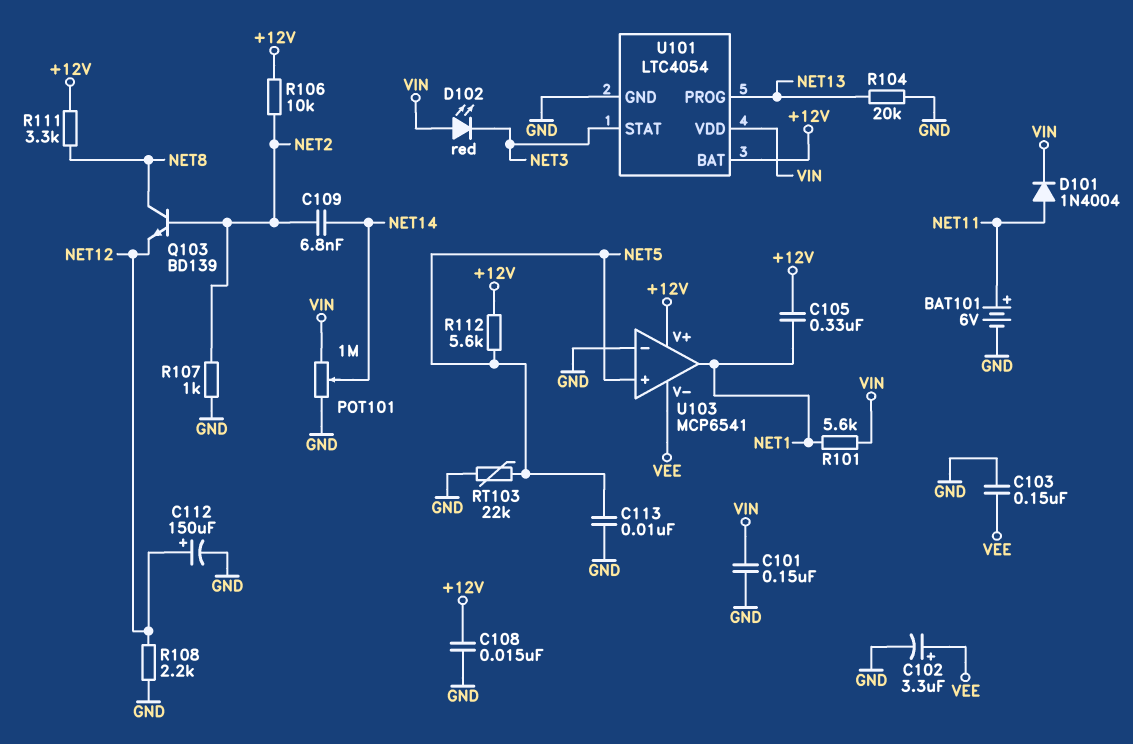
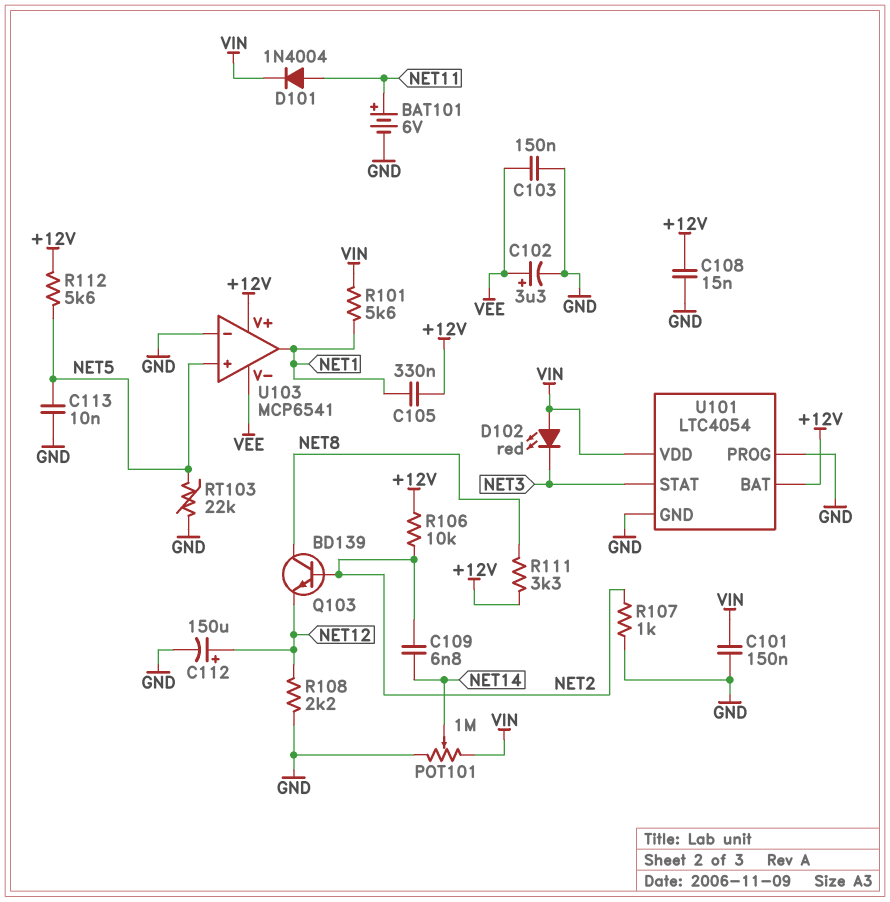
R104: 20k (GND, NET13) -> none
U101 pin PROG: NET13 -> GND

